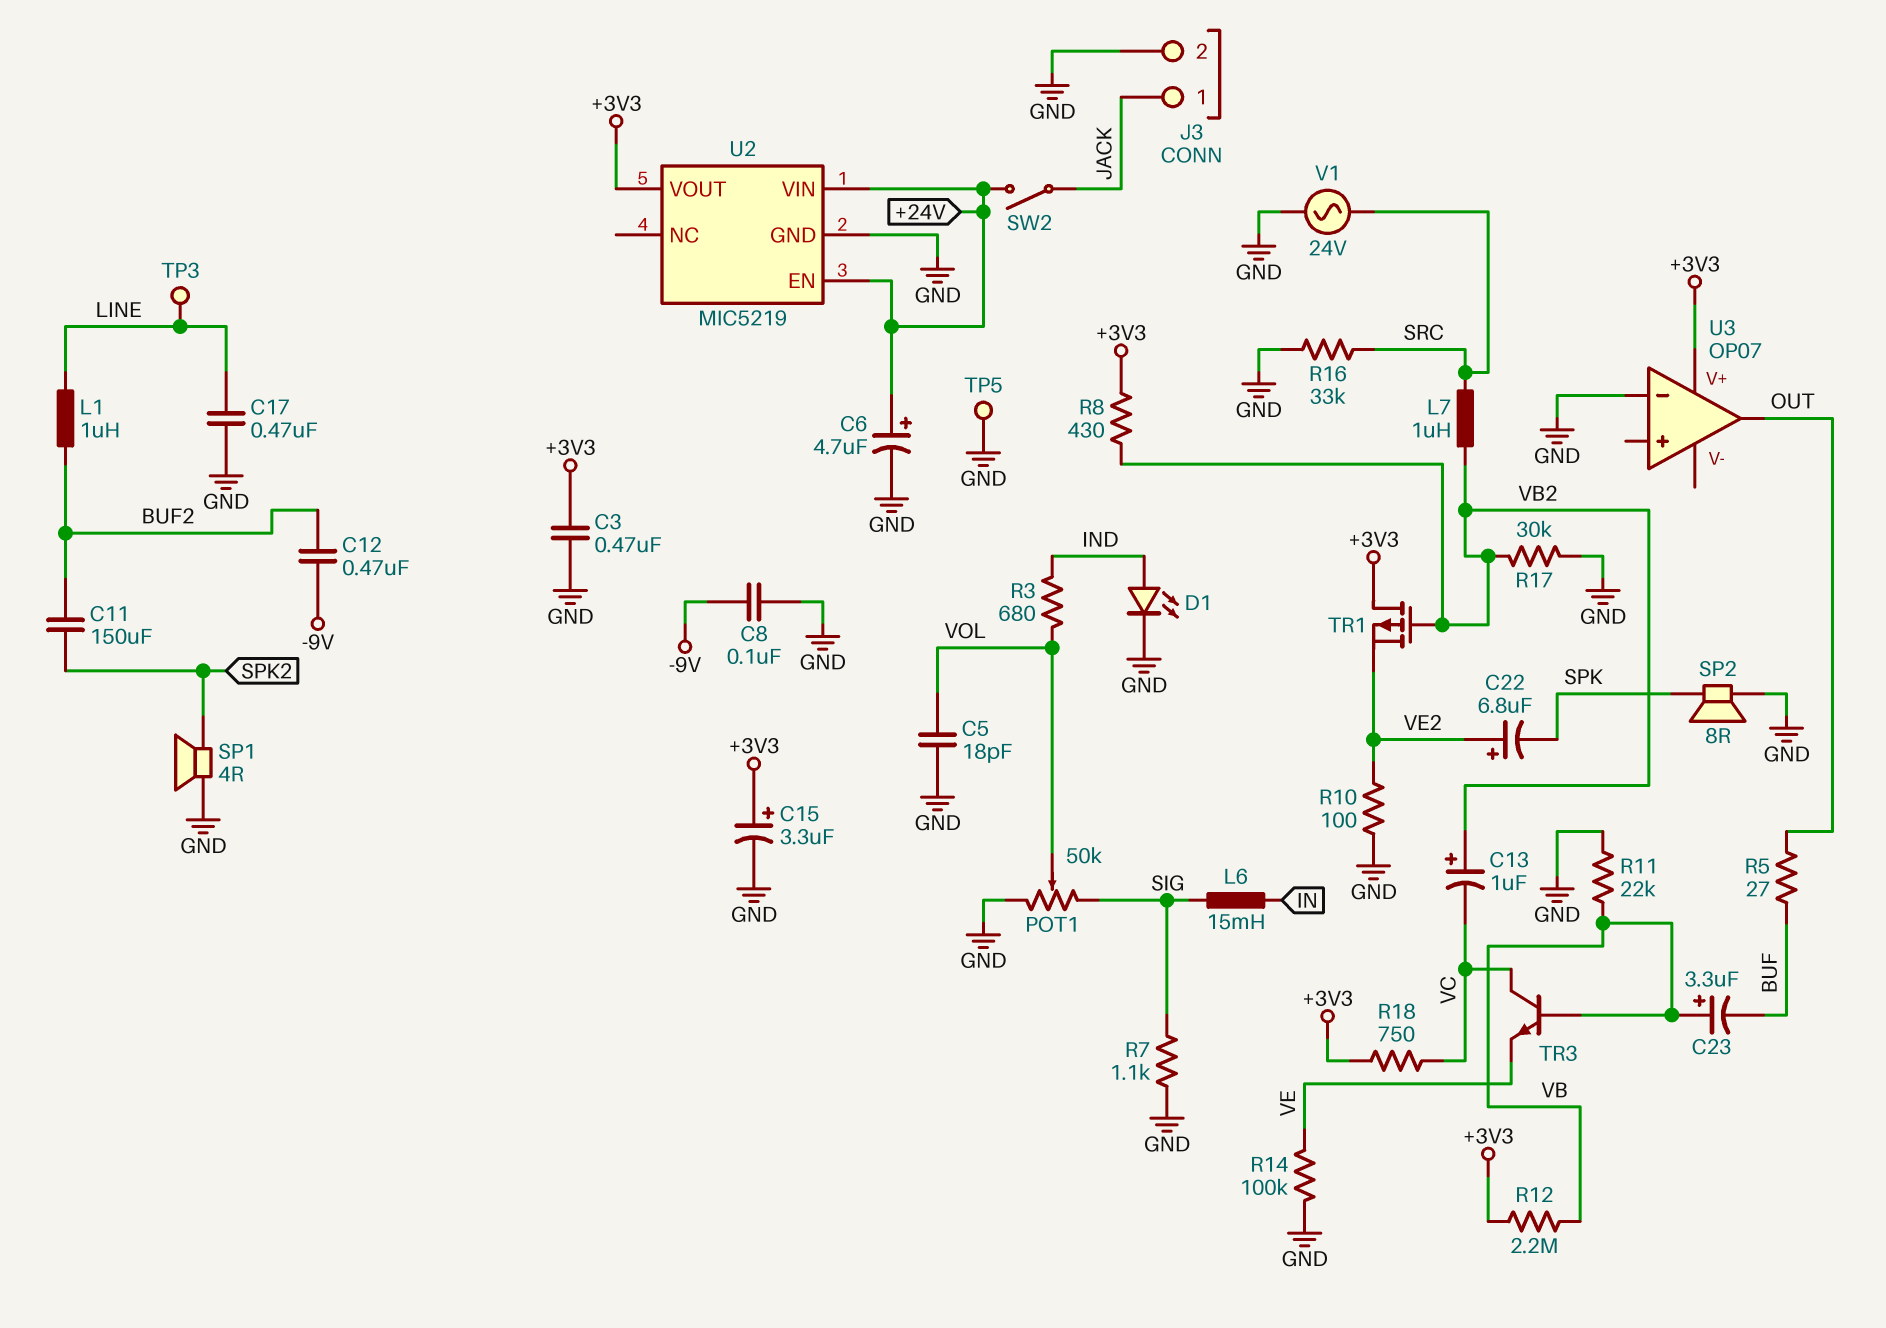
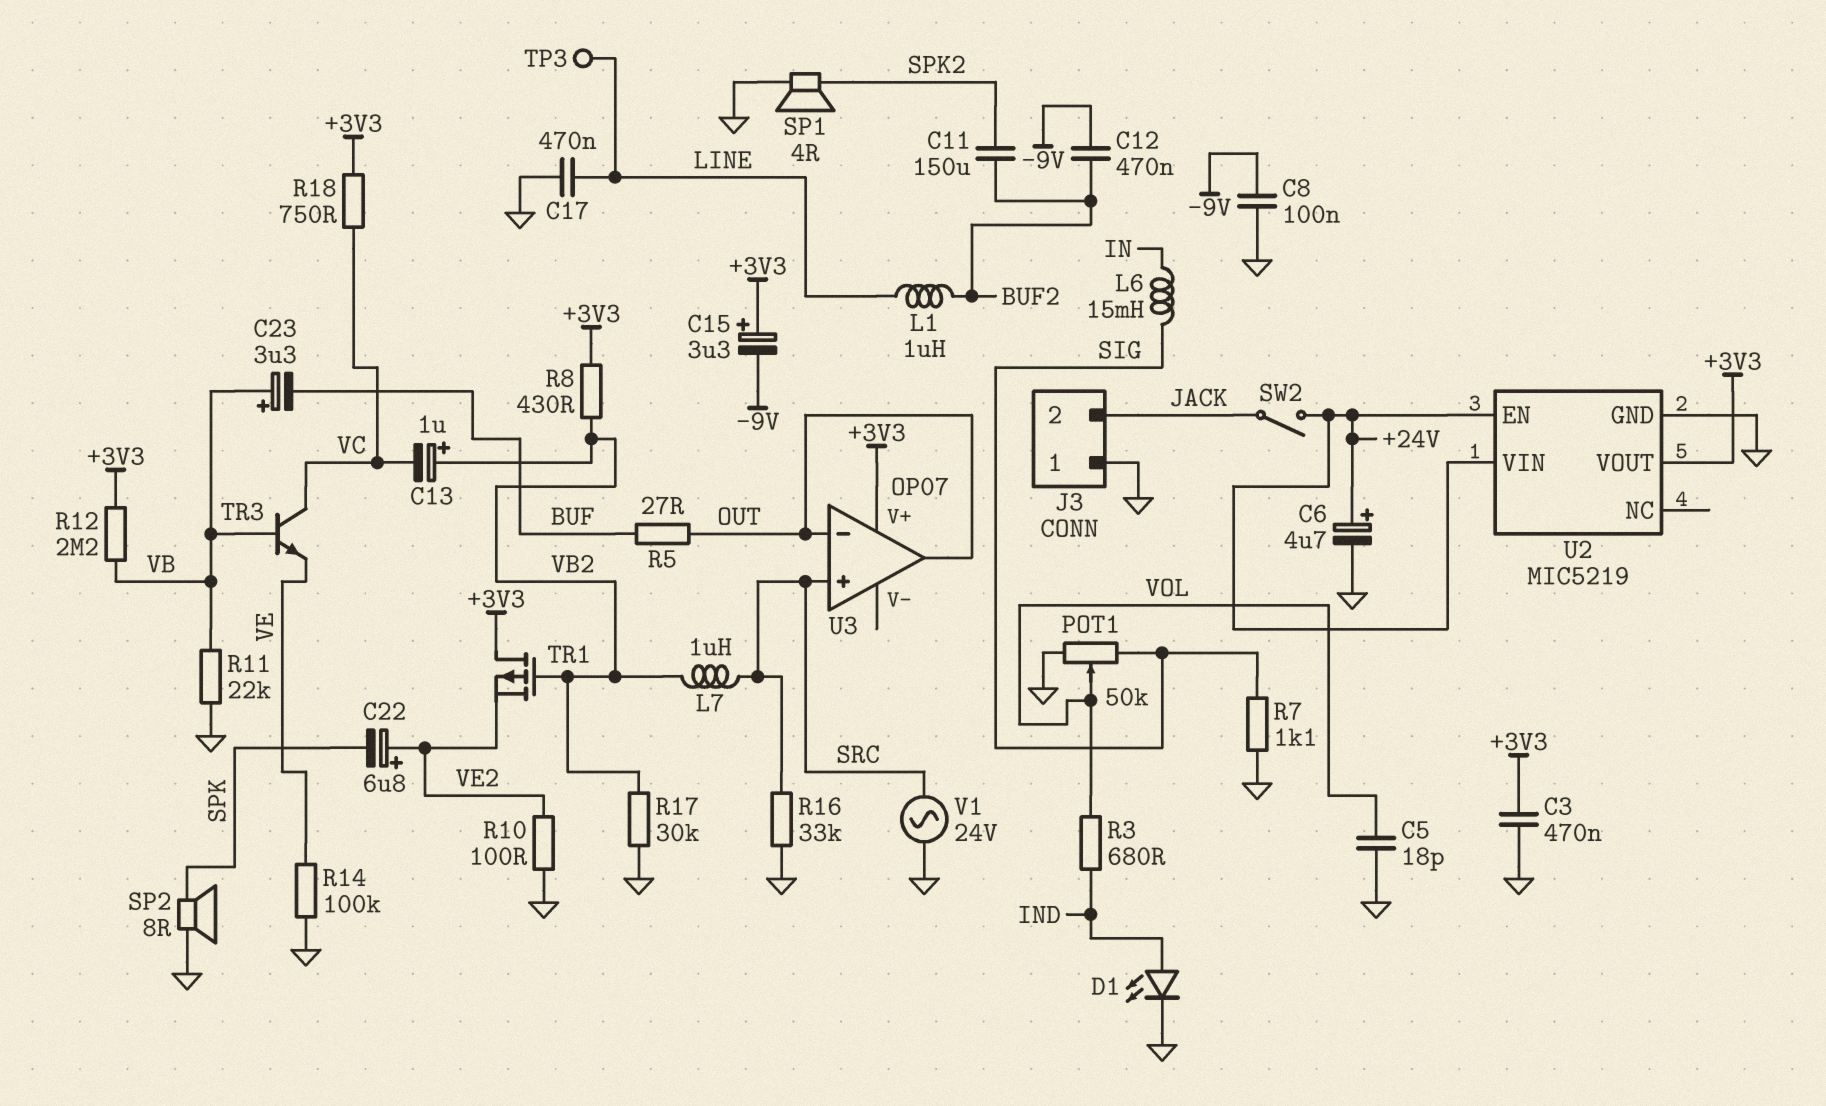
C15: 3.3uF (plus +3V3, minus GND) -> 3.3uF (plus +3V3, minus -9V)
J3 pin 1: JACK -> GND
J3 pin 2: GND -> JACK
TP5: test point (GND) -> none
U3 pin in+: none -> SRC
U3 pin in-: GND -> OUT

